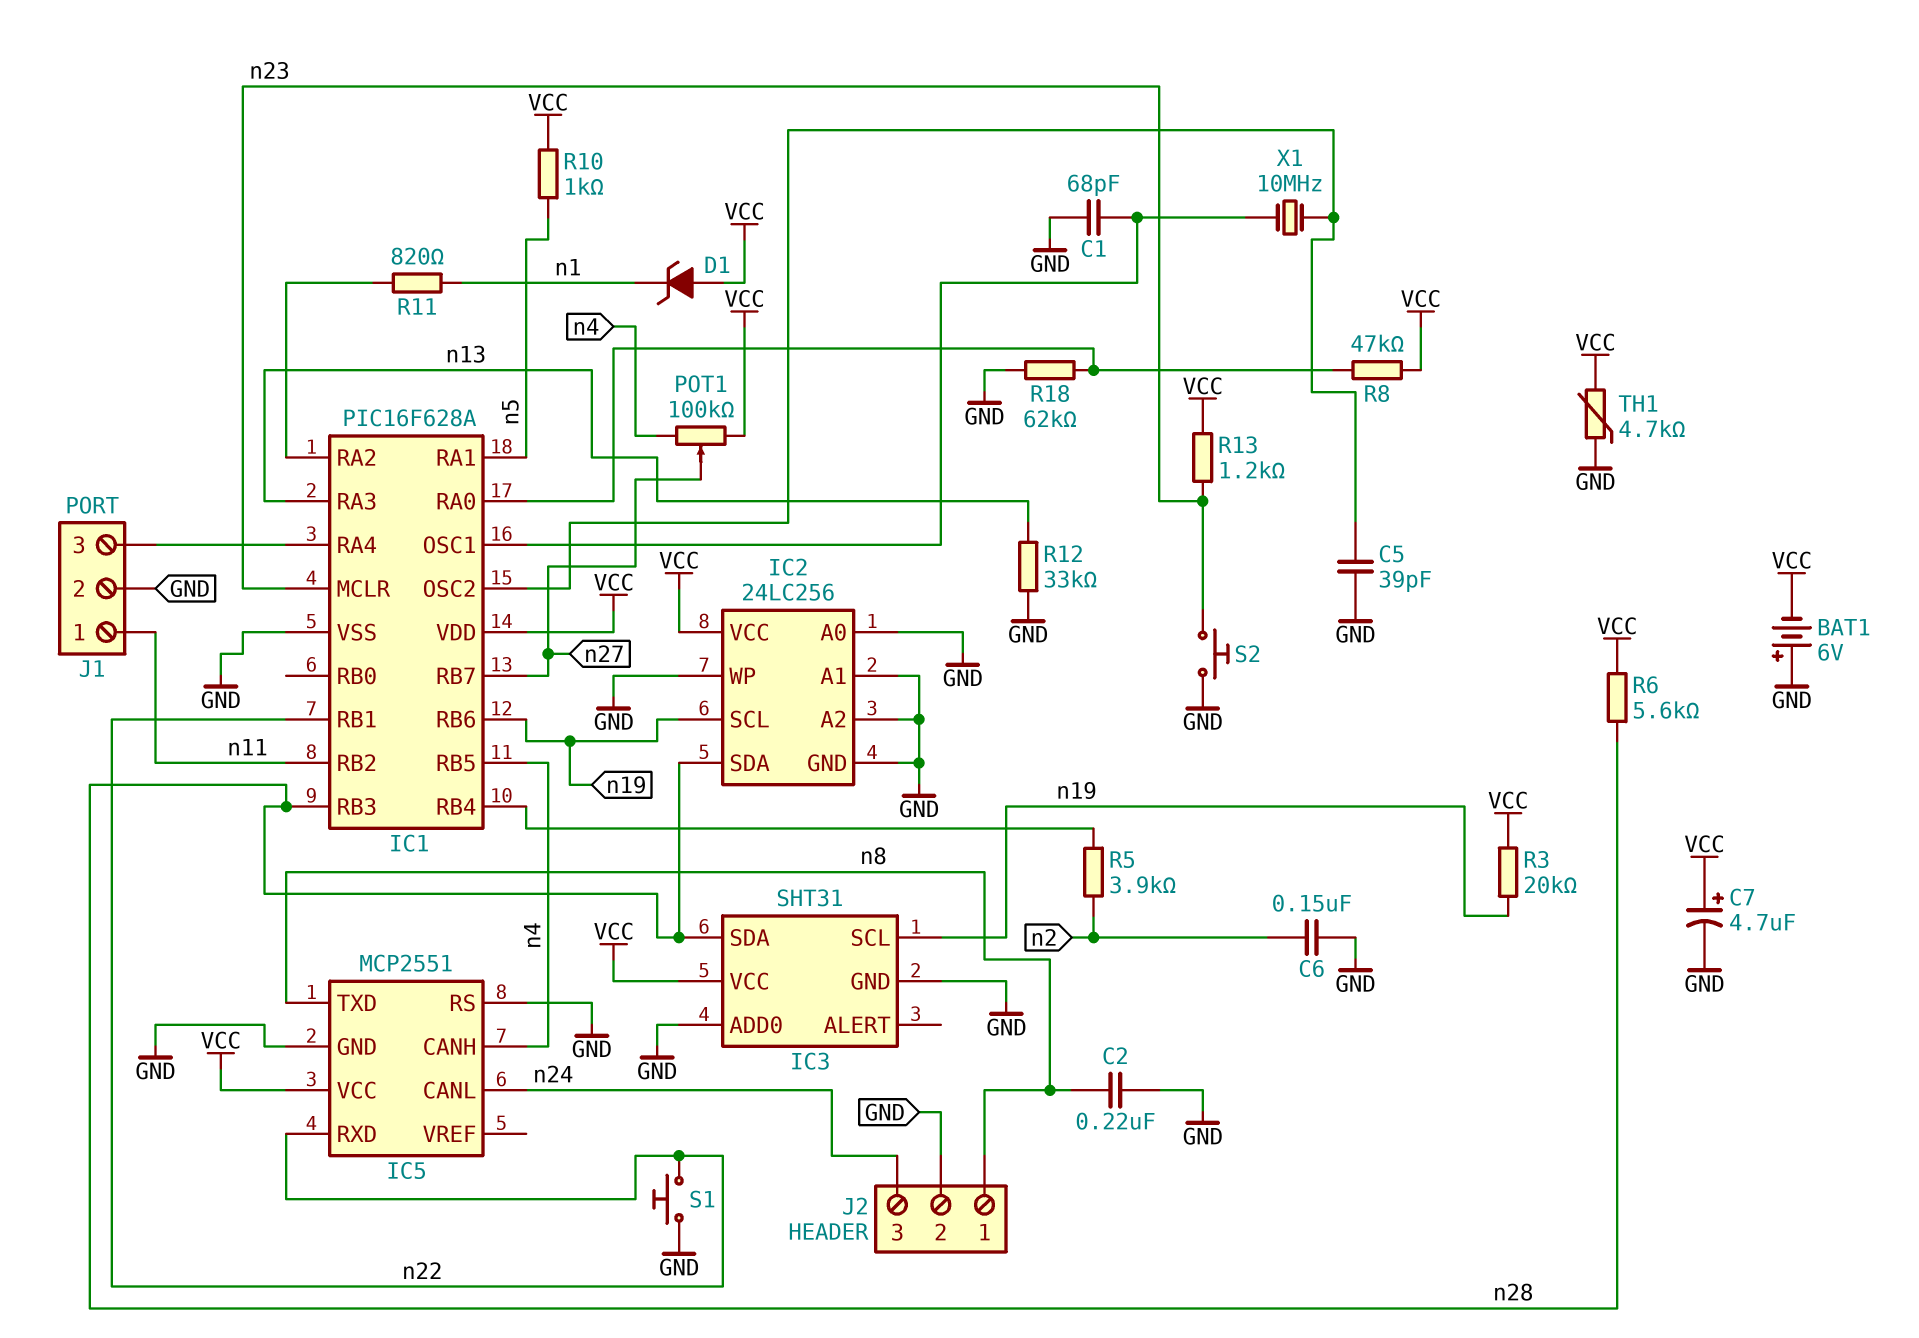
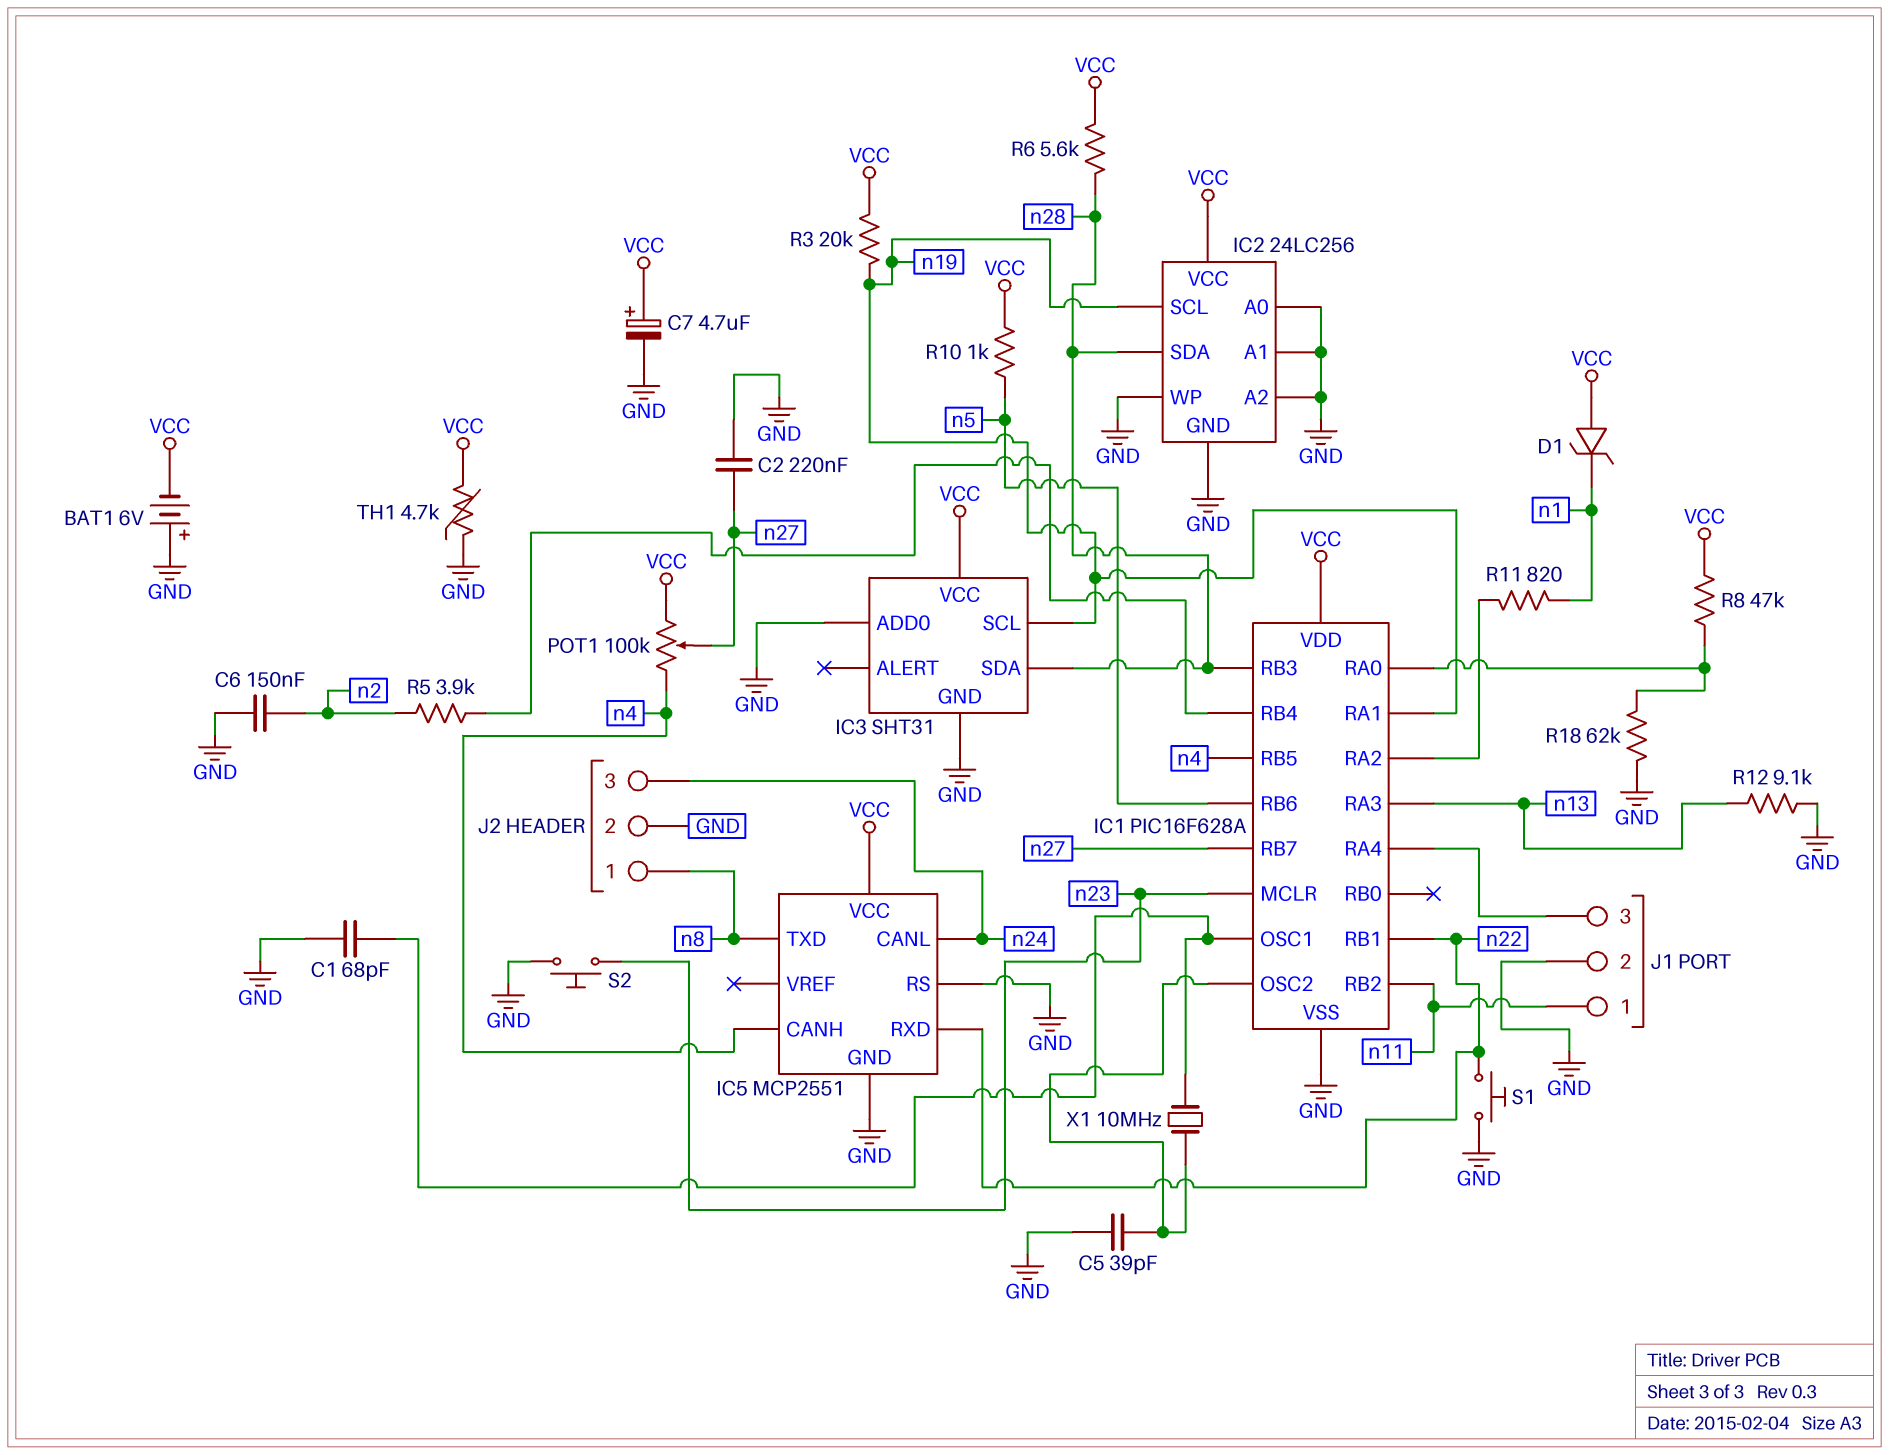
C2: 220nF (GND, n8) -> 220nF (GND, n27)
IC1 pin RA1: n5 -> n19
IC1 pin RB6: n19 -> n5
R12: 33k (GND, n13) -> 9.1k (GND, n13)
R13: 1.2k (VCC, n23) -> none

